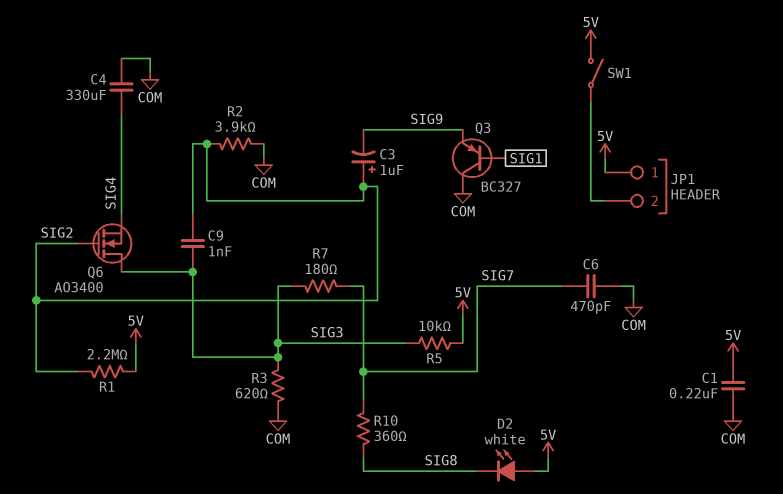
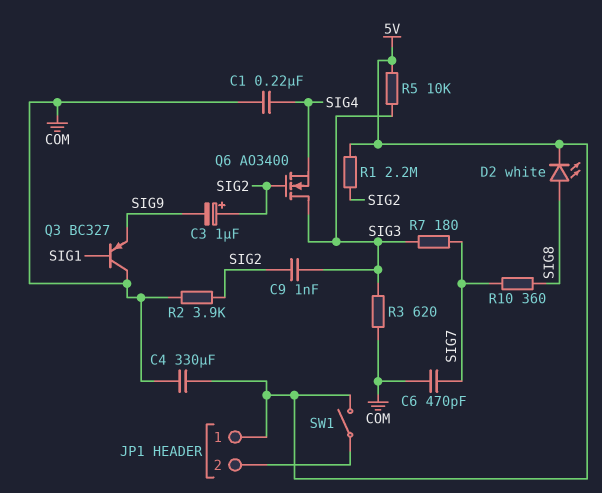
C1: 220nF (5V, COM) -> 220nF (COM, SIG4)
C4: 330uF (COM, SIG4) -> 330uF (5V, COM)
D2: LED white (A 5V, K SIG8) -> LED white (A SIG8, K 5V)

